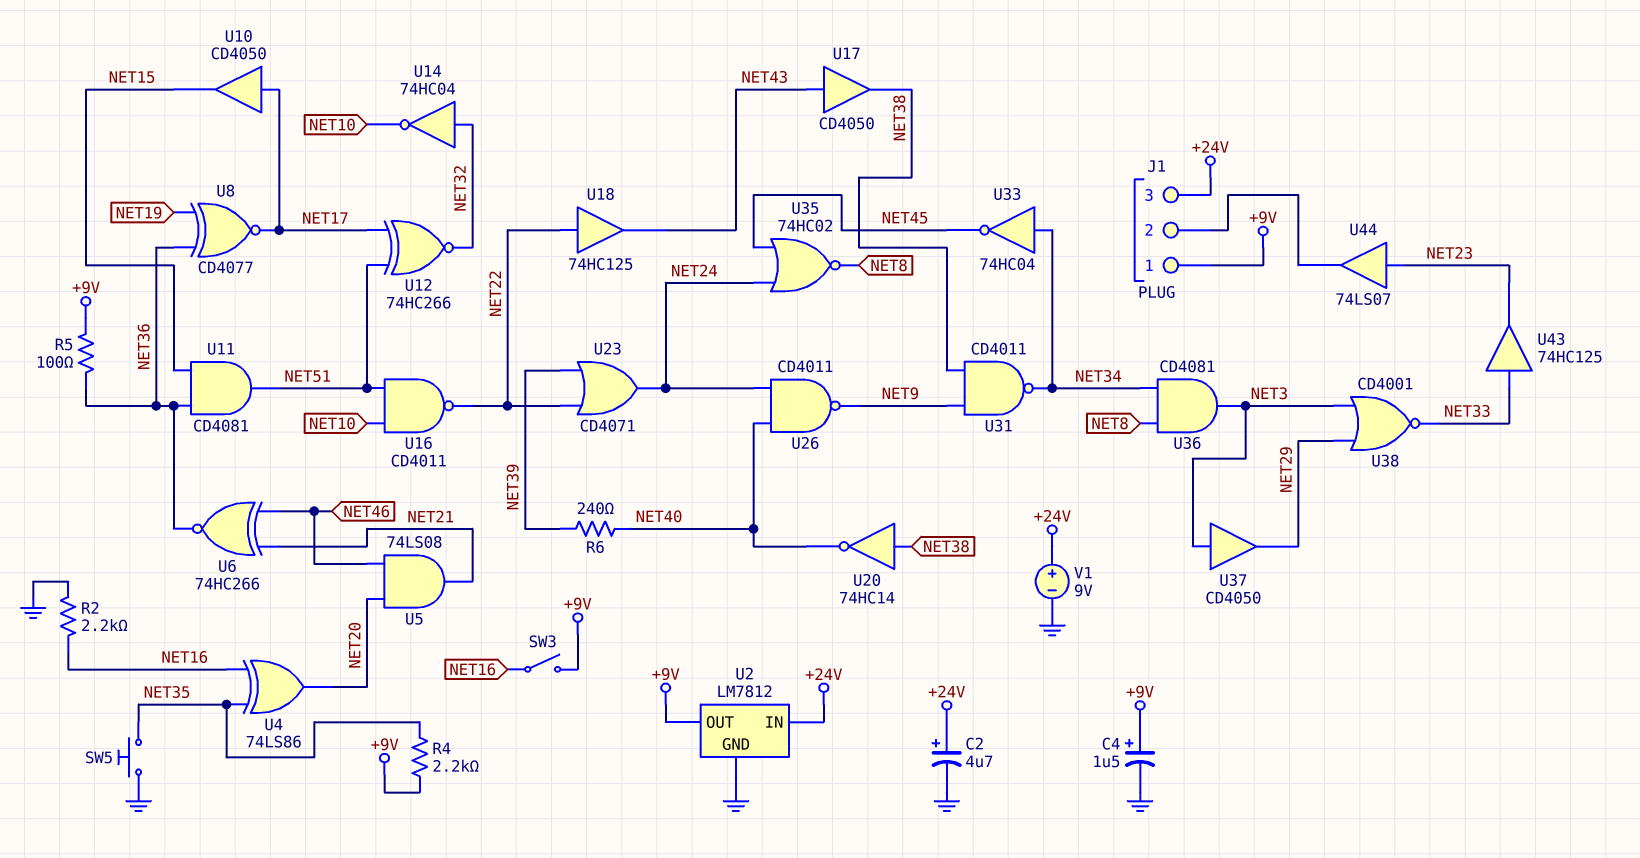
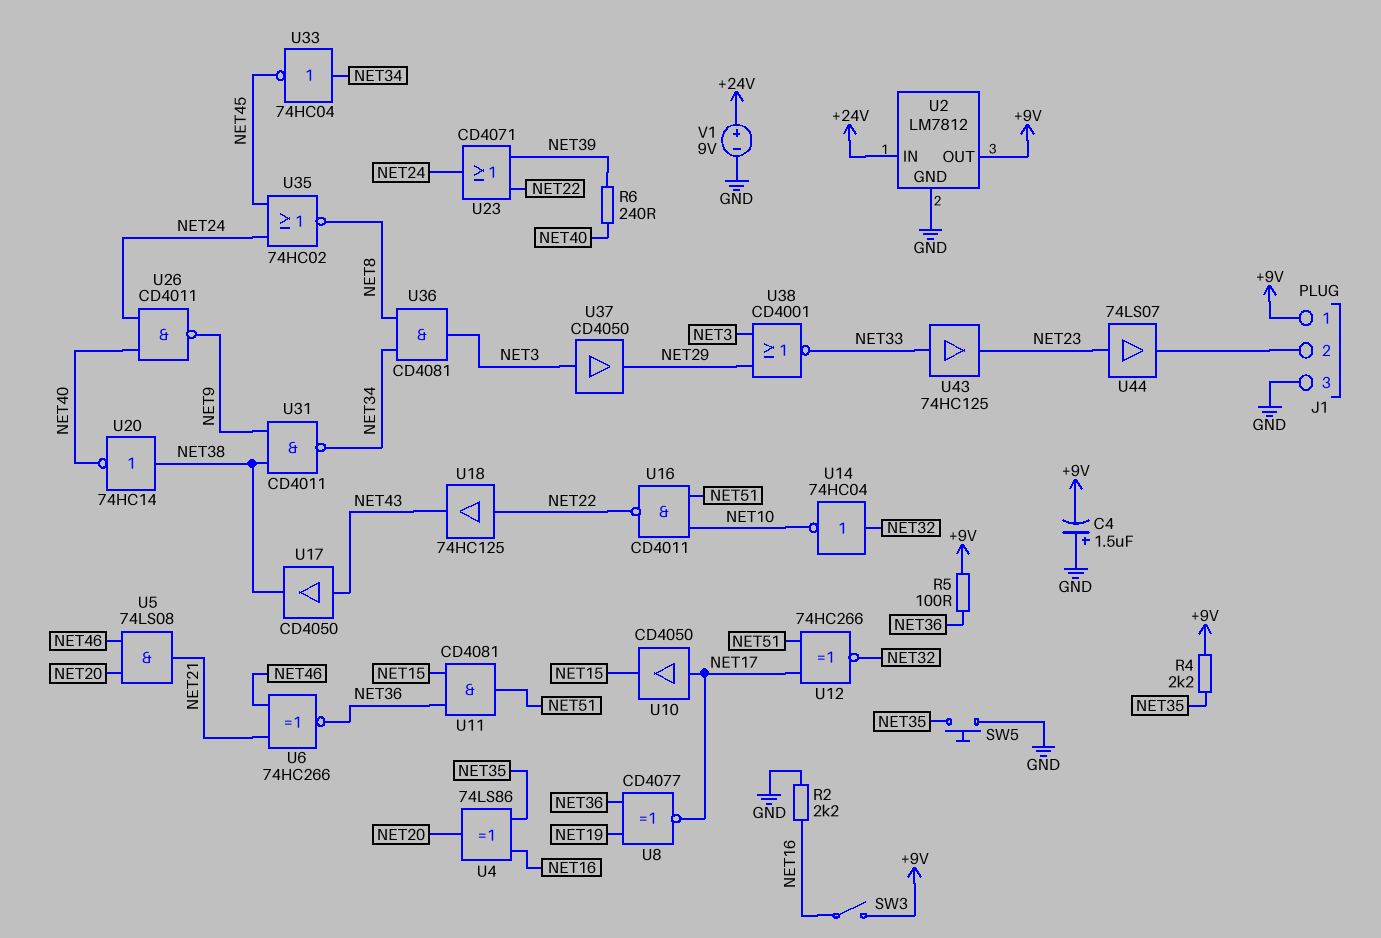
C2: 4.7uF (plus +24V, minus GND) -> none
C4: 1.5uF (plus +9V, minus GND) -> 1.5uF (plus GND, minus +9V)
J1 pin 3: +24V -> GND

